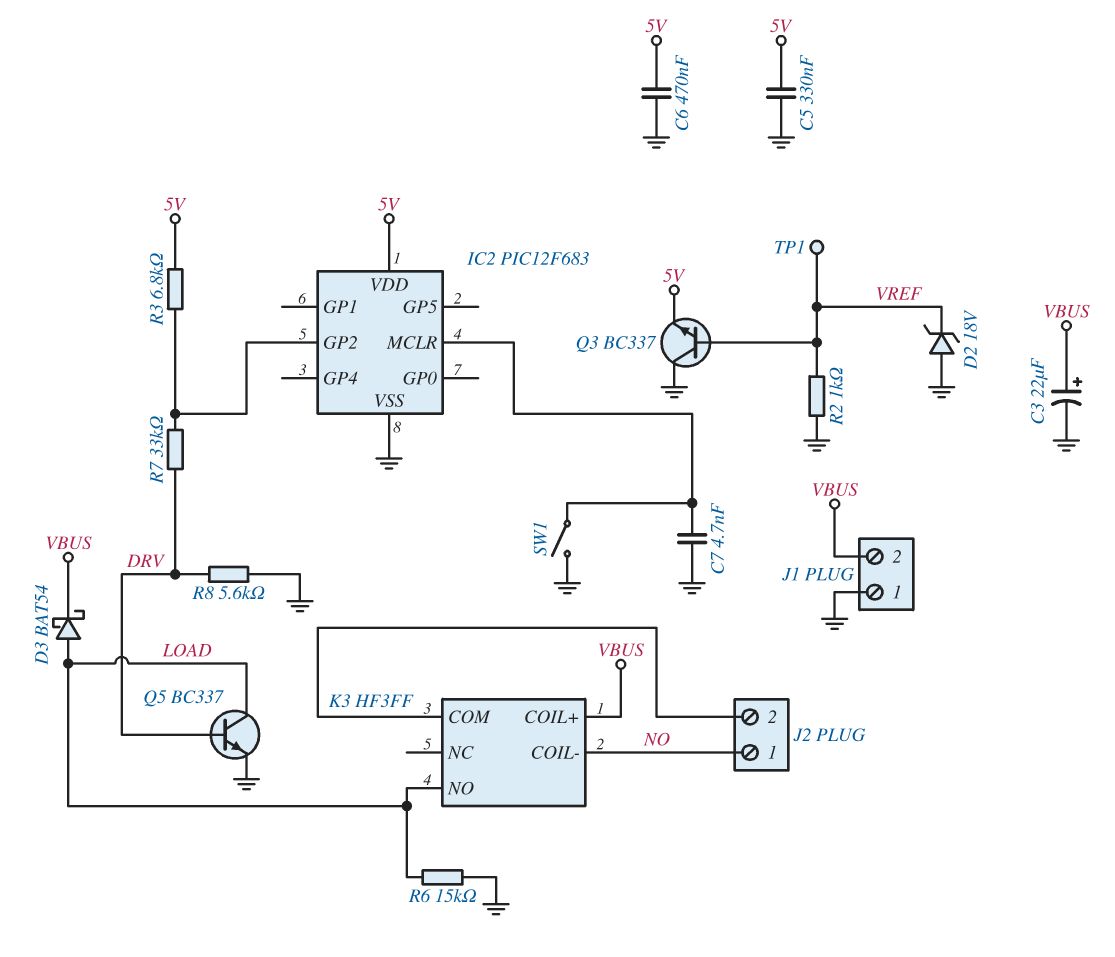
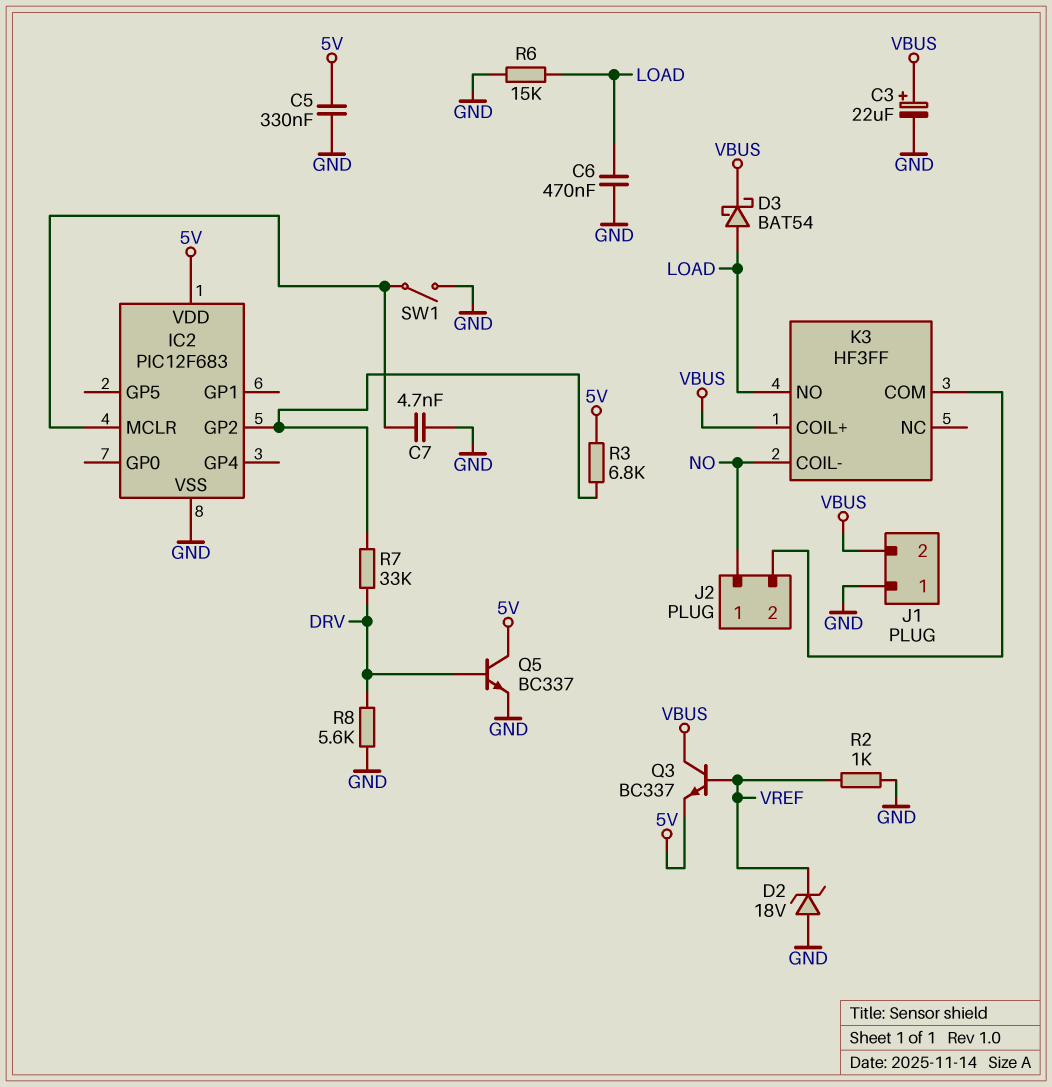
C6: 470nF (5V, GND) -> 470nF (GND, LOAD)
Q3: NPN BC337 (B VREF, C GND, E 5V) -> NPN BC337 (B VREF, C VBUS, E 5V)
Q5: NPN BC337 (B DRV, C LOAD, E GND) -> NPN BC337 (B DRV, C 5V, E GND)
TP1: test point (VREF) -> none

